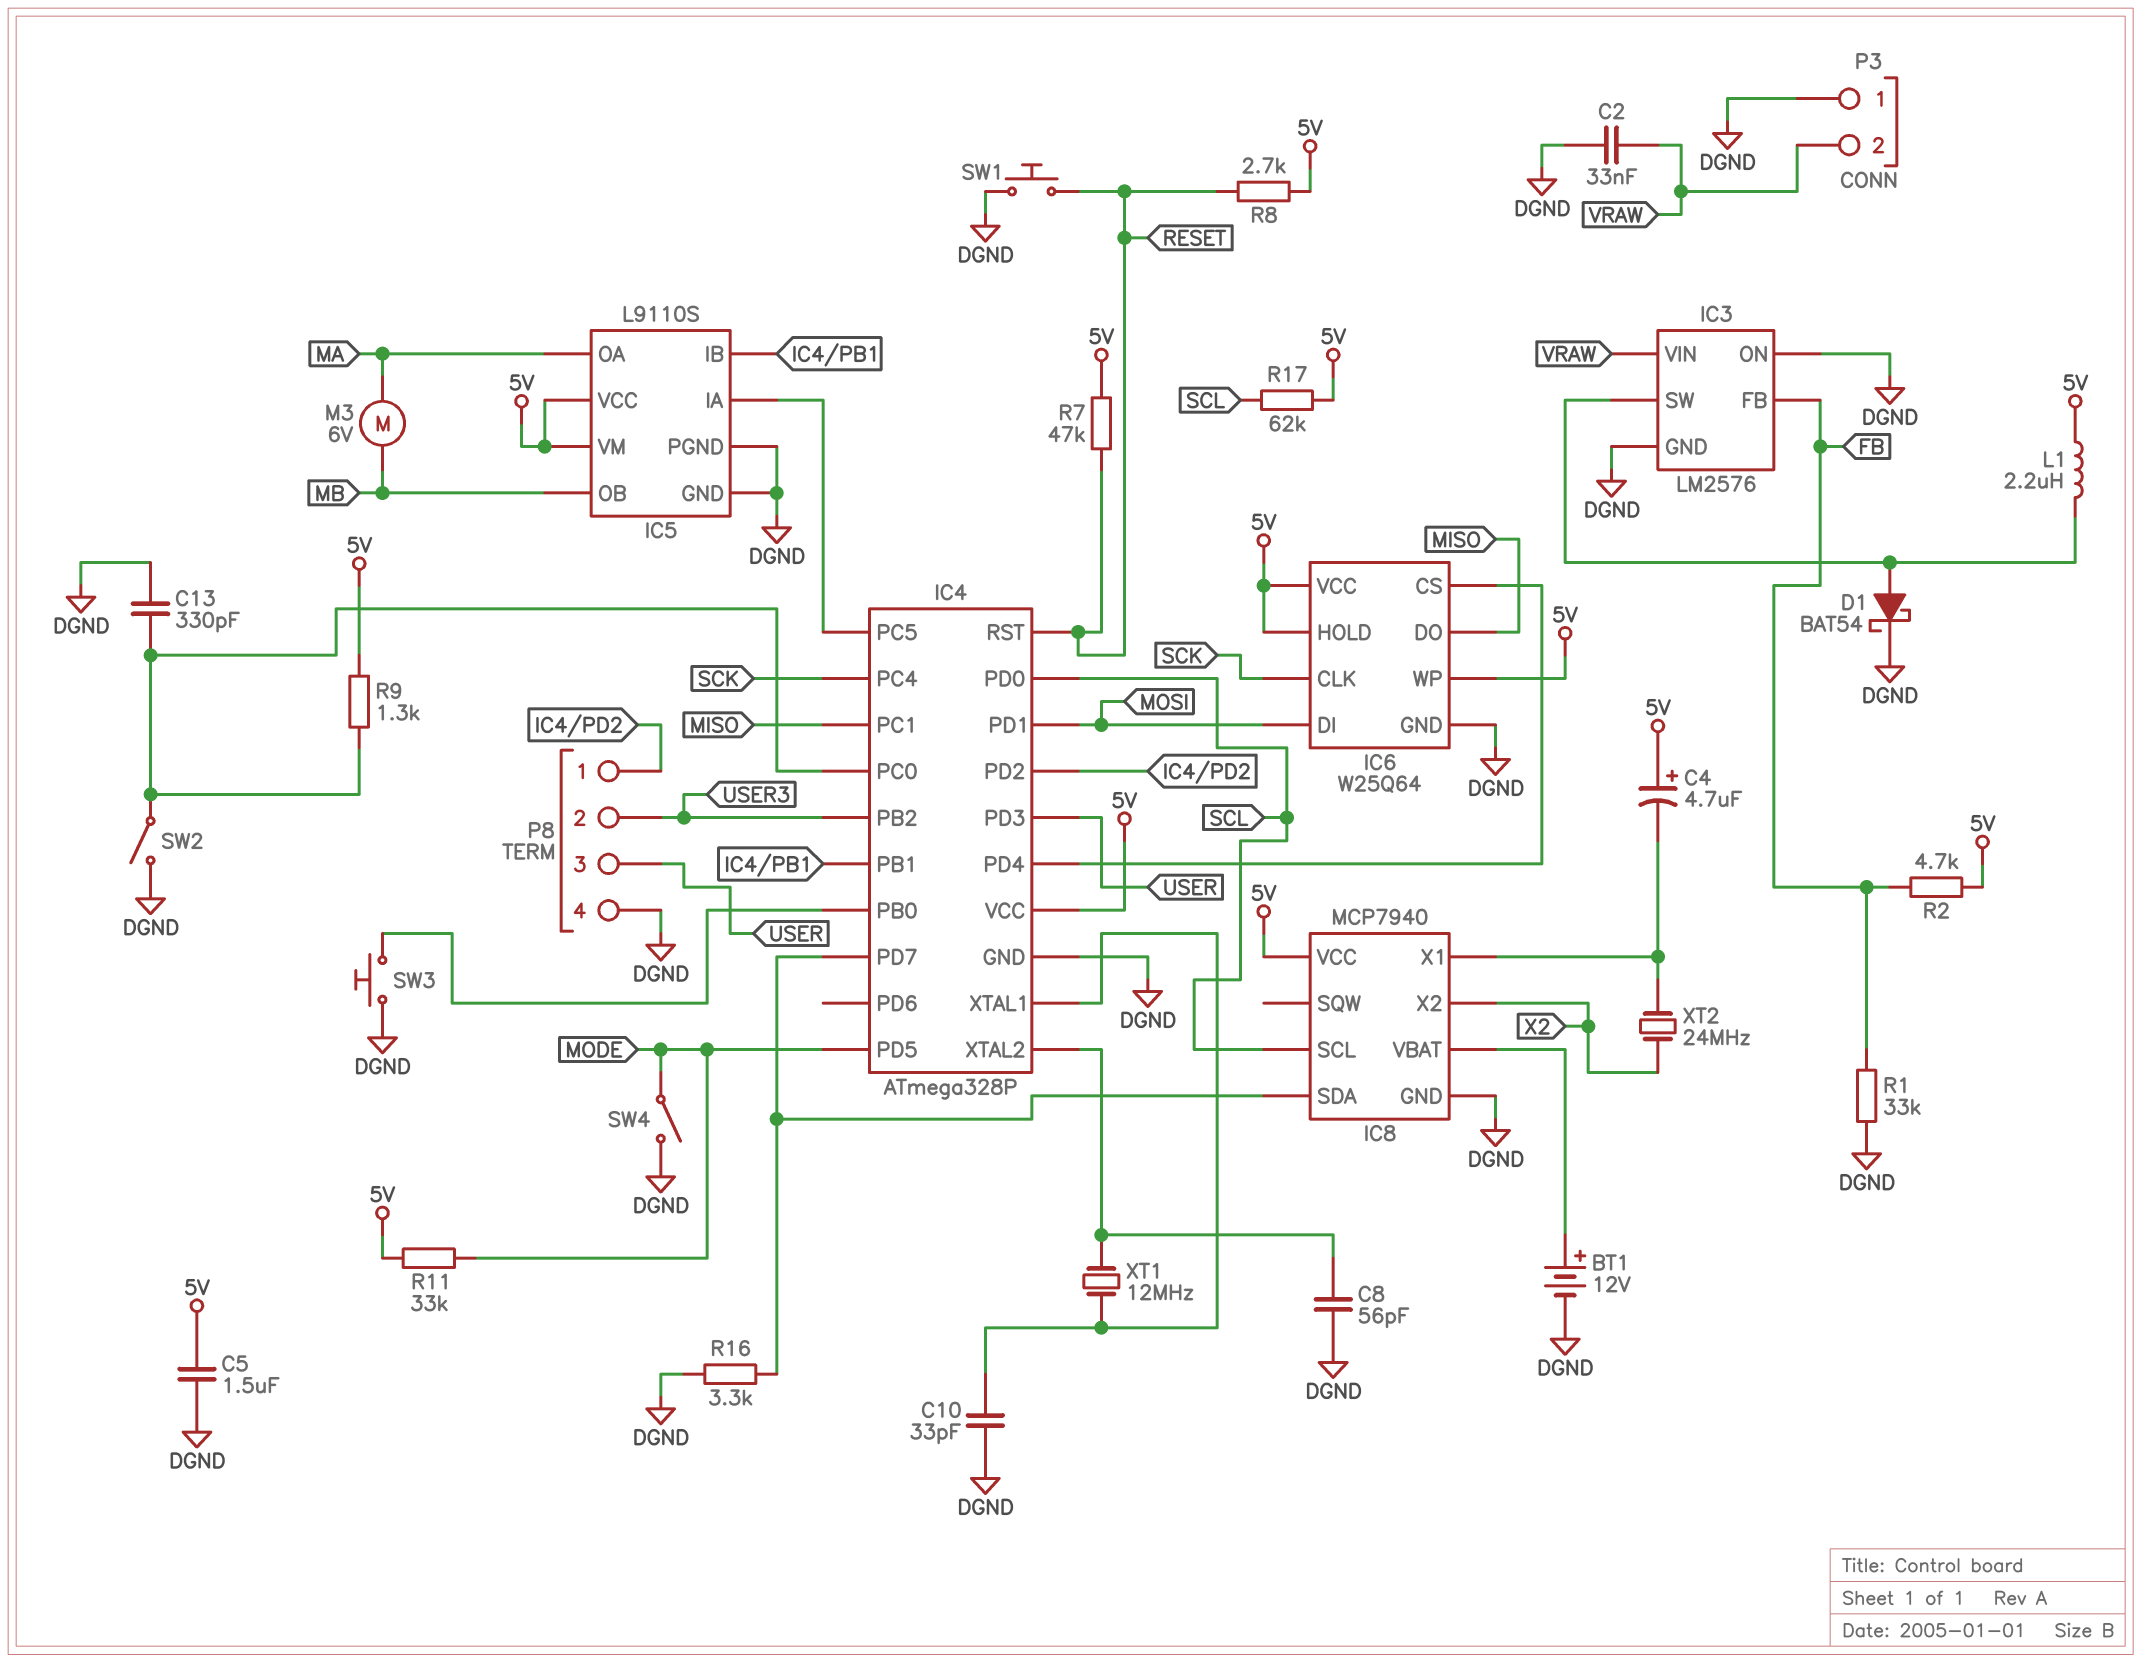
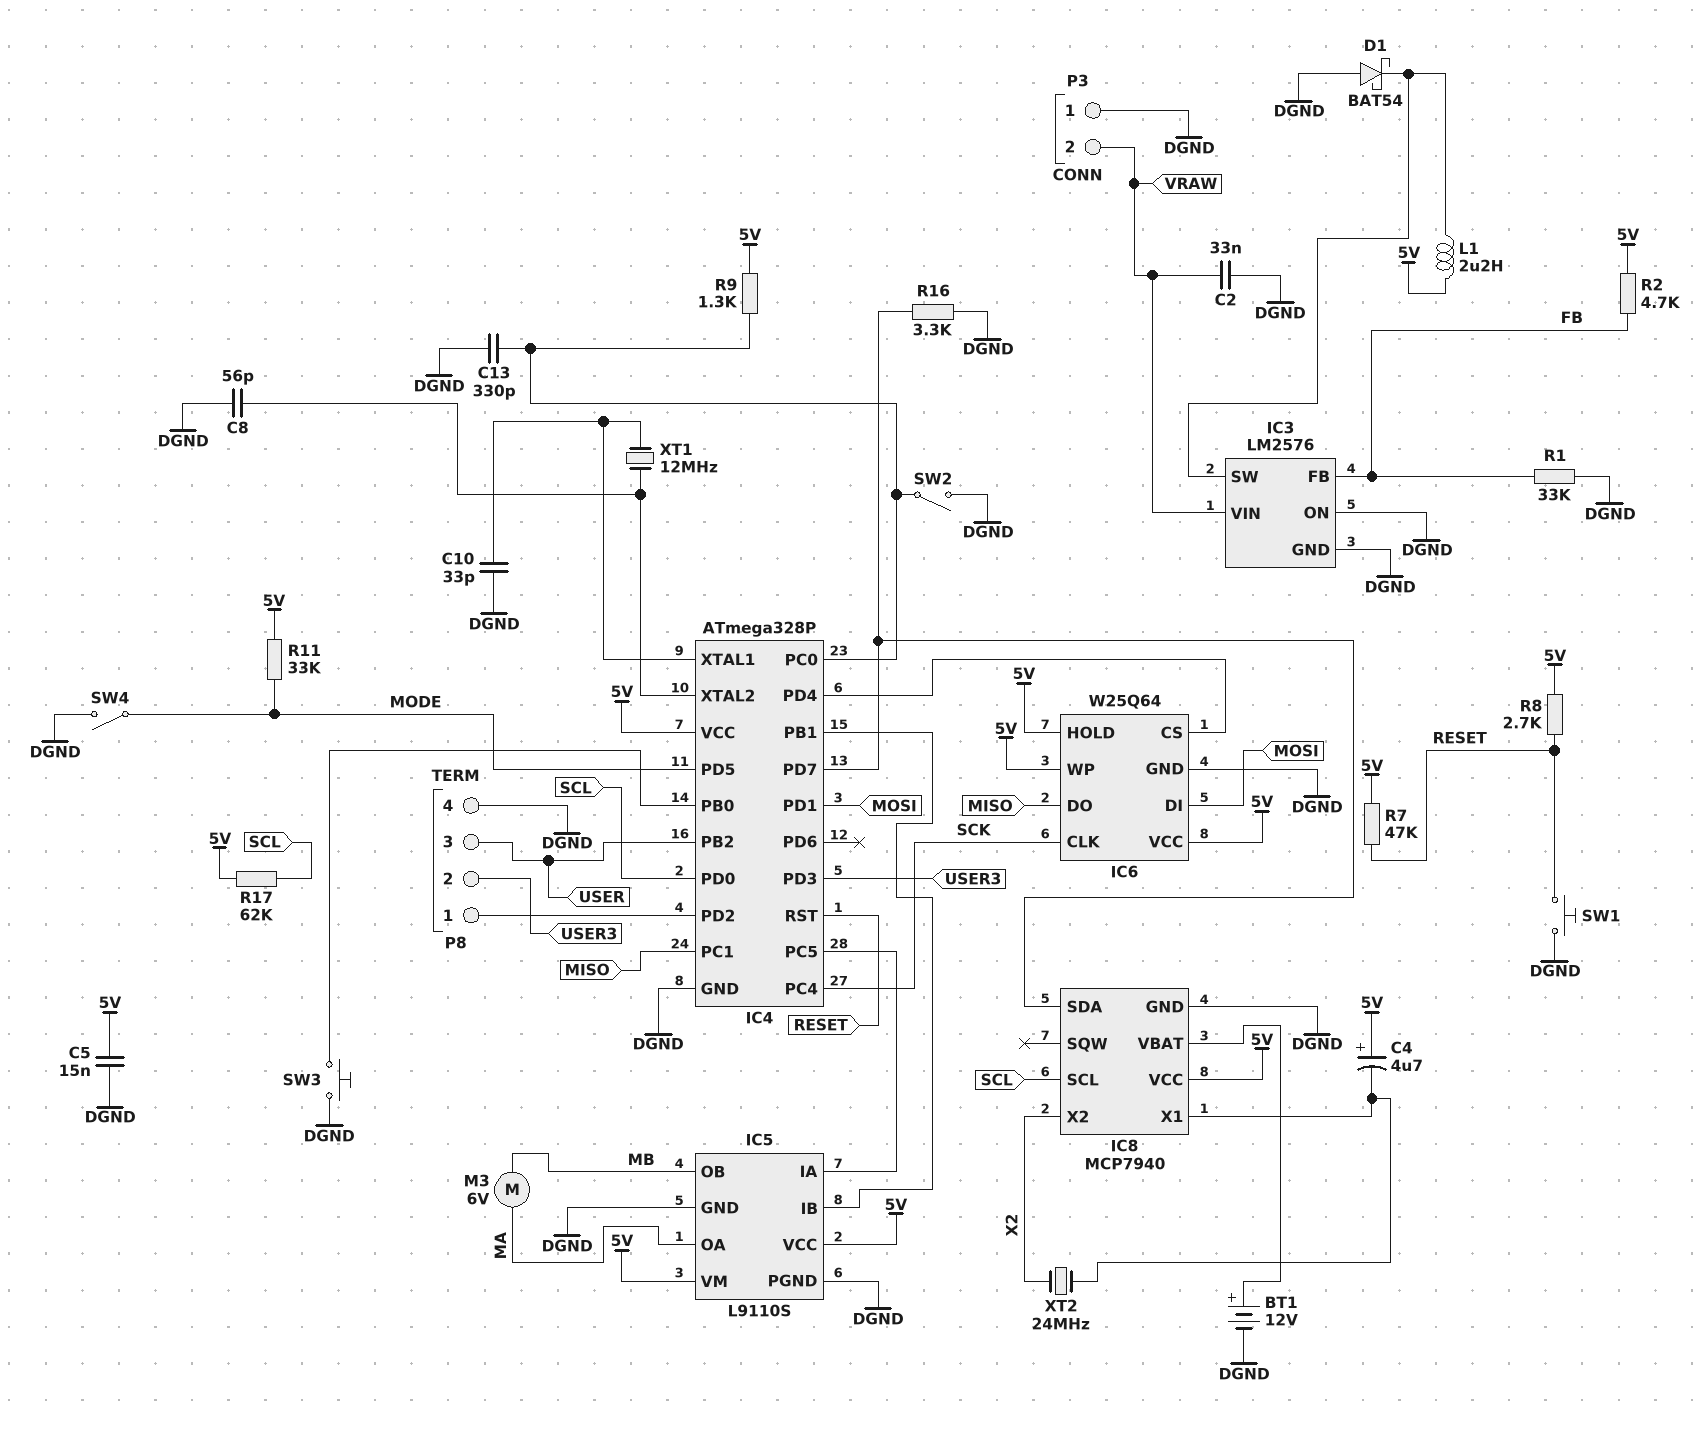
C5: 1.5uF (5V, DGND) -> 15nF (5V, DGND)
D1: schottky BAT54 (A IC3/SW, K DGND) -> schottky BAT54 (A DGND, K IC3/SW)
IC4 pin PB2: USER3 -> USER
IC4 pin PD3: USER -> USER3

